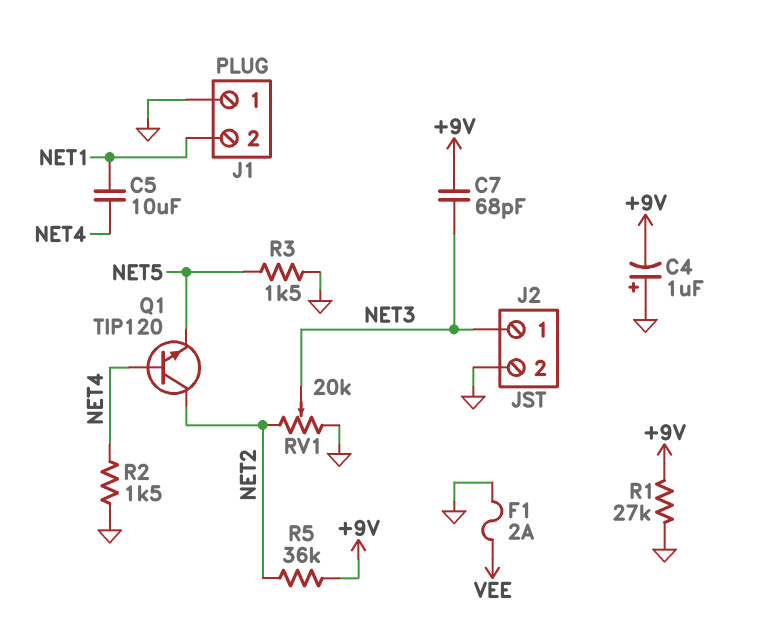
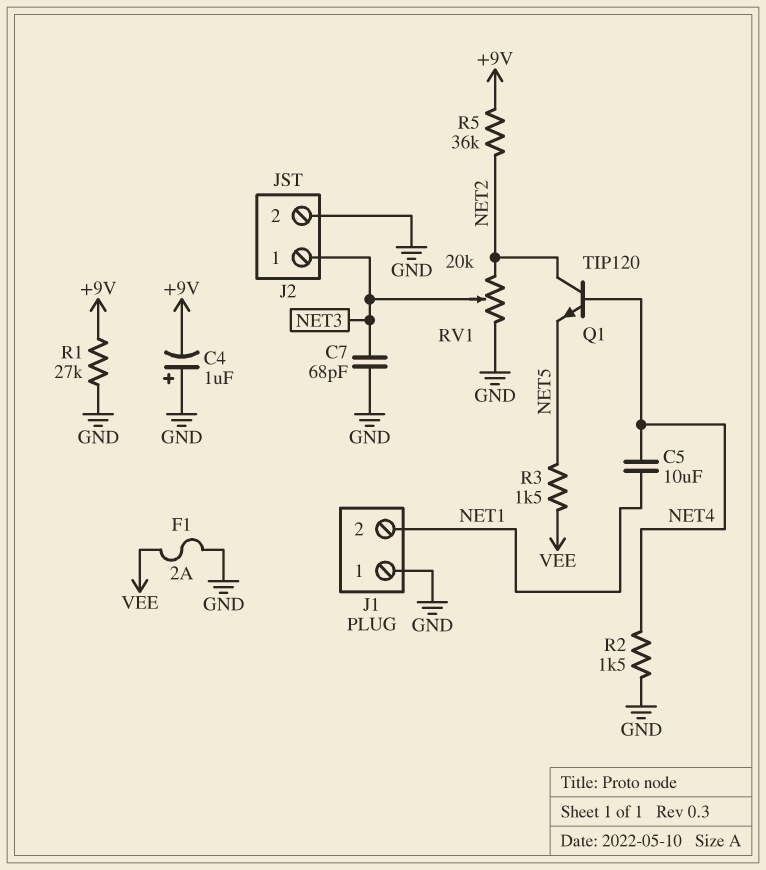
C7: 68pF (+9V, NET3) -> 68pF (GND, NET3)
R3: 1.5k (GND, NET5) -> 1.5k (NET5, VEE)

